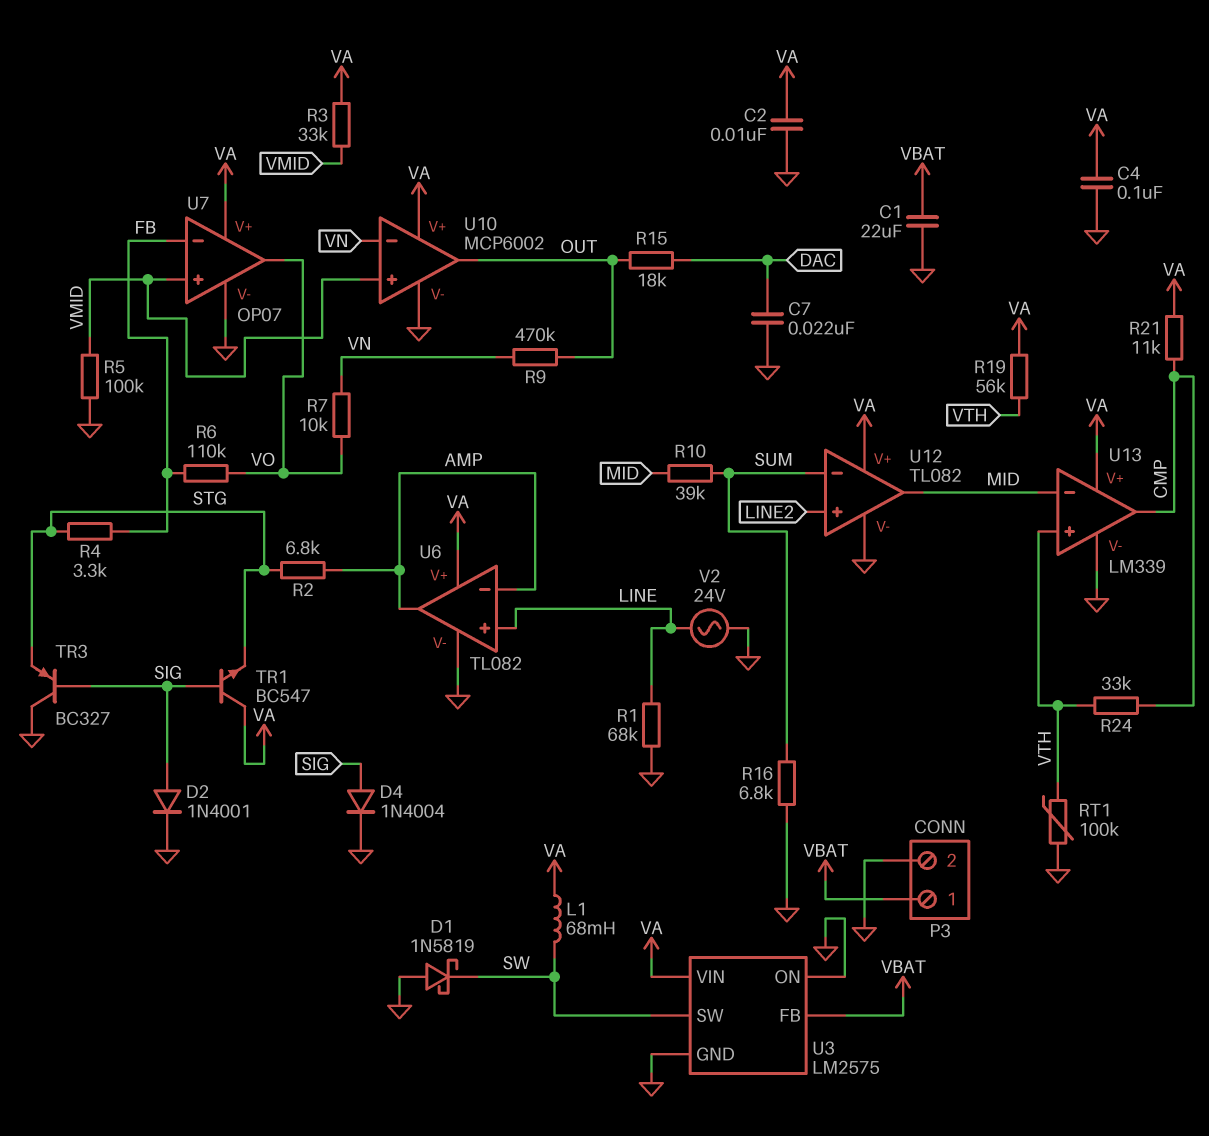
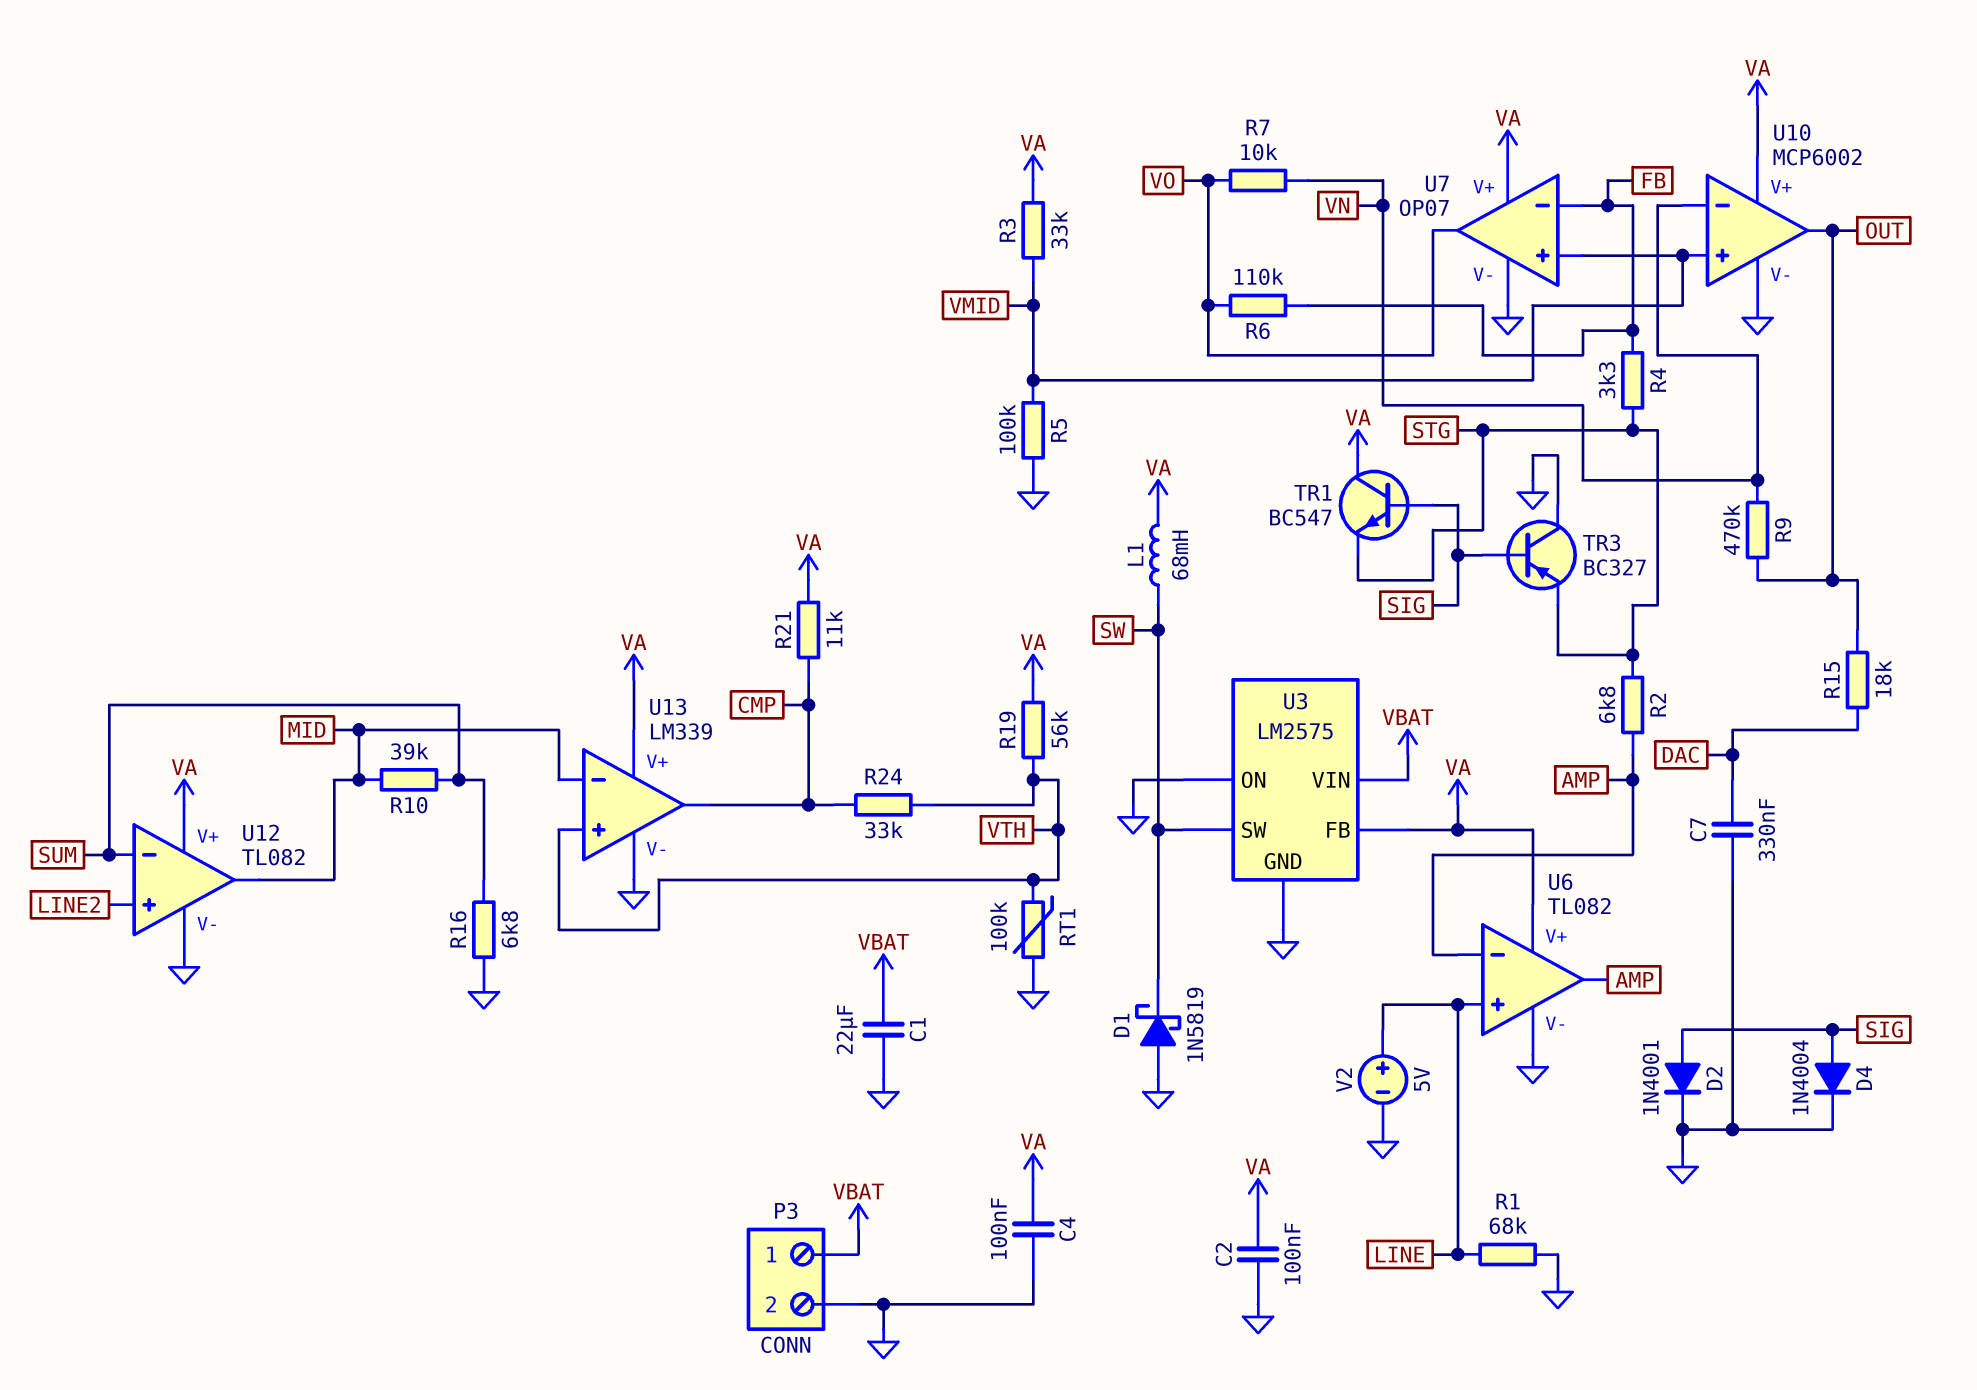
C2: 10nF (GND, VA) -> 100nF (GND, VA)
C7: 22nF (DAC, GND) -> 330nF (DAC, GND)
U3 pin FB: VBAT -> VA
U3 pin VIN: VA -> VBAT
V2: AC 24V (GND, LINE) -> 5V (plus LINE, minus GND)

